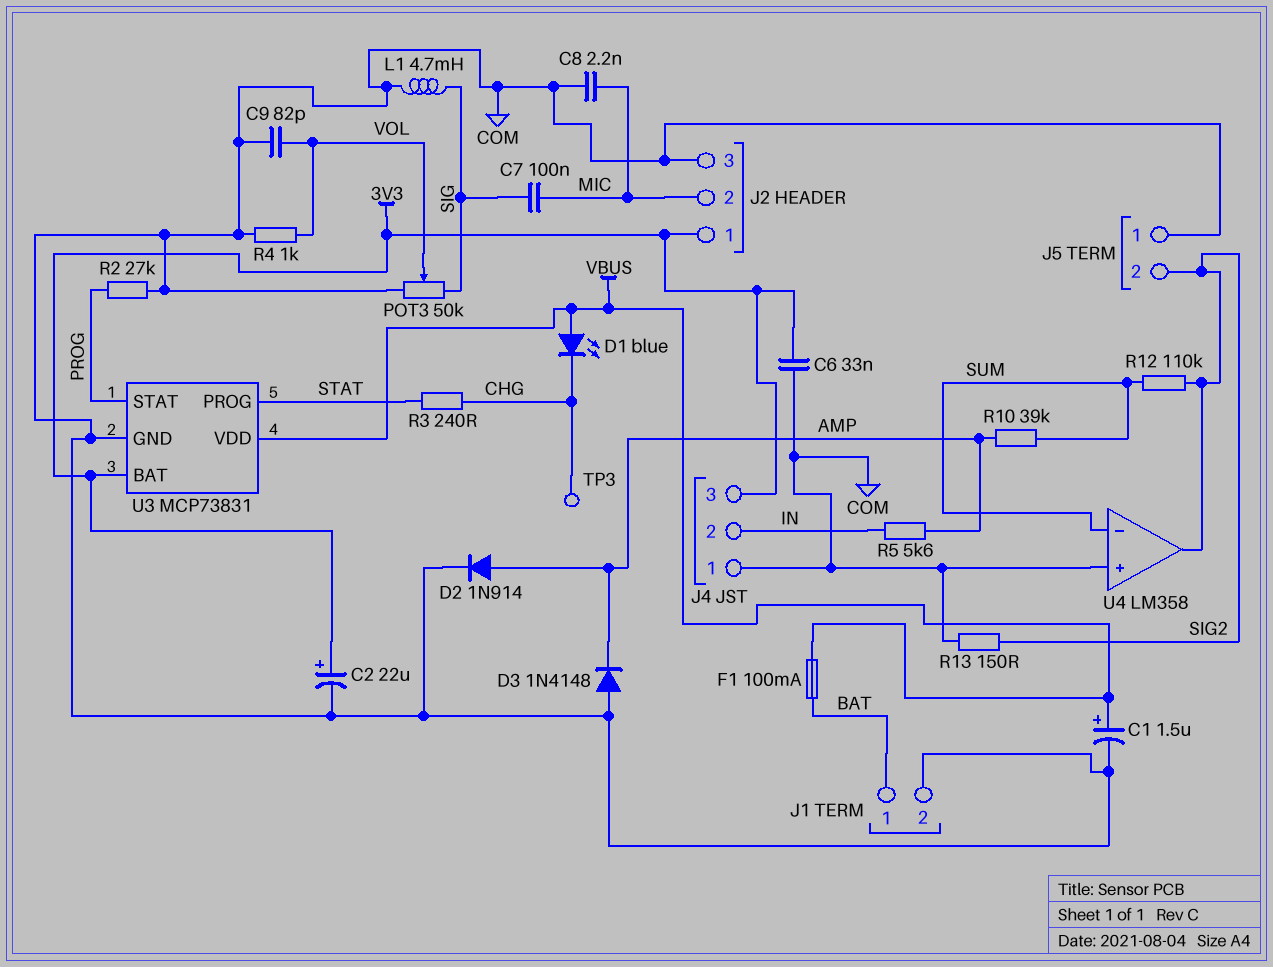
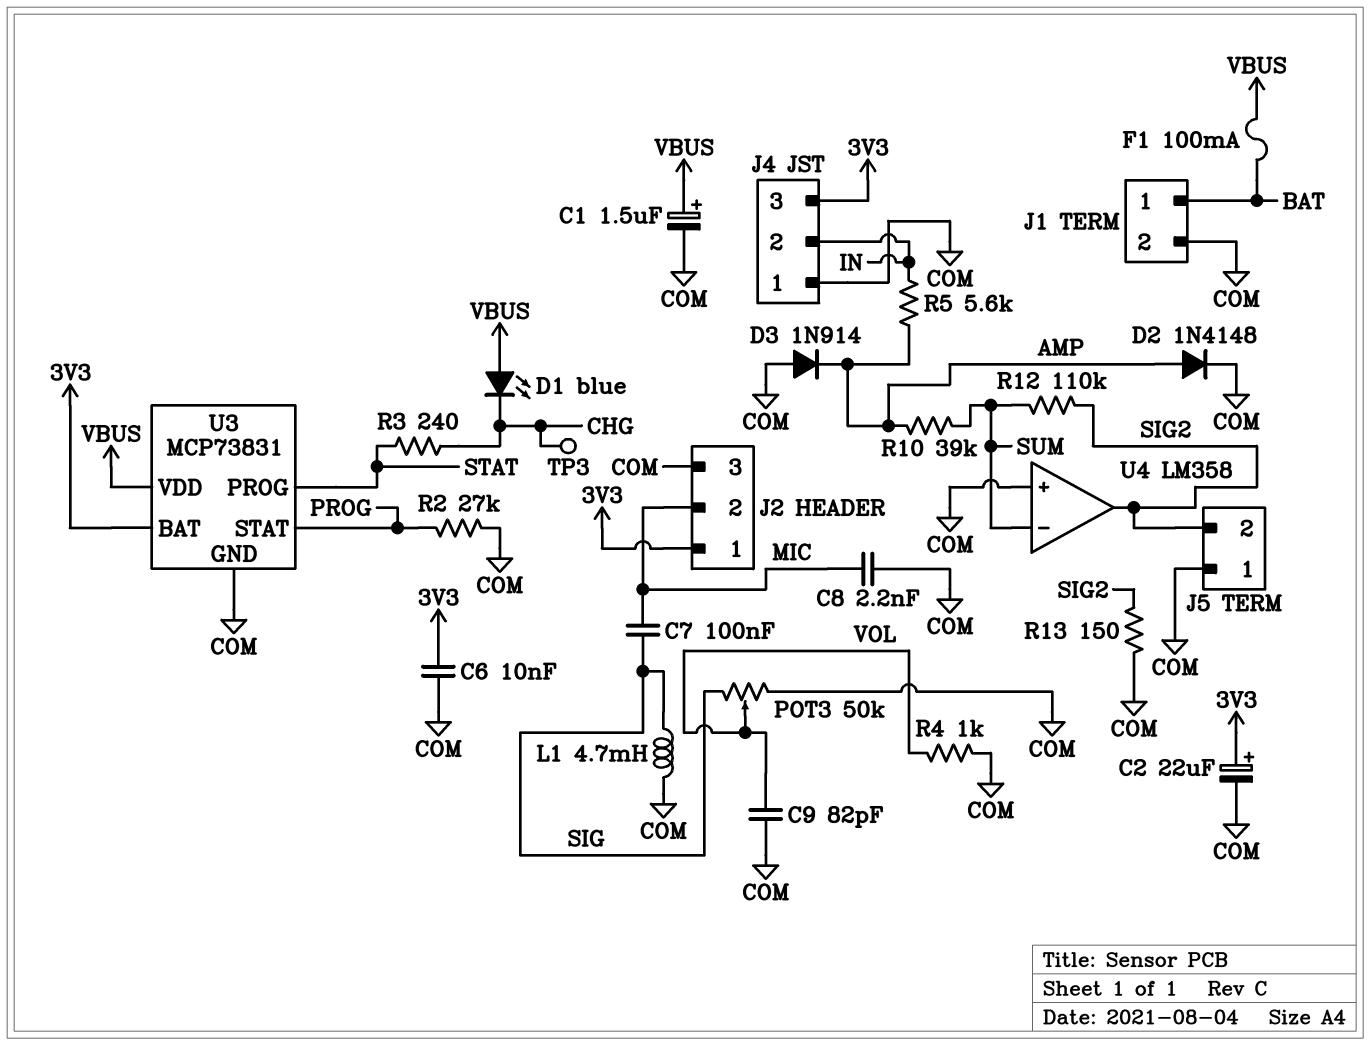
C6: 33nF (3V3, COM) -> 10nF (3V3, COM)
D2: diode 1N914 (A AMP, K COM) -> diode 1N4148 (A AMP, K COM)
D3: diode 1N4148 (A COM, K AMP) -> diode 1N914 (A COM, K AMP)

